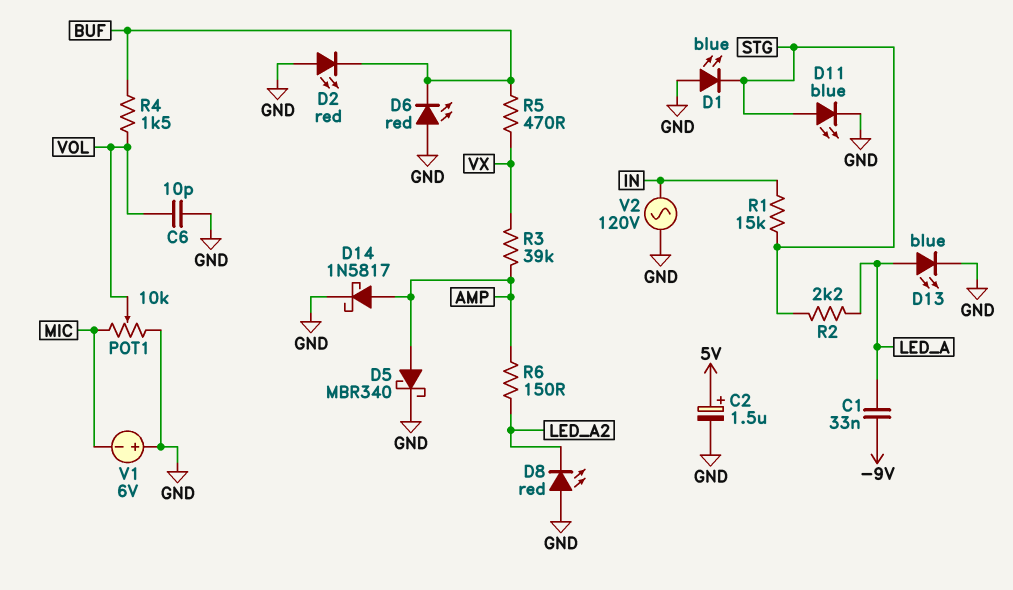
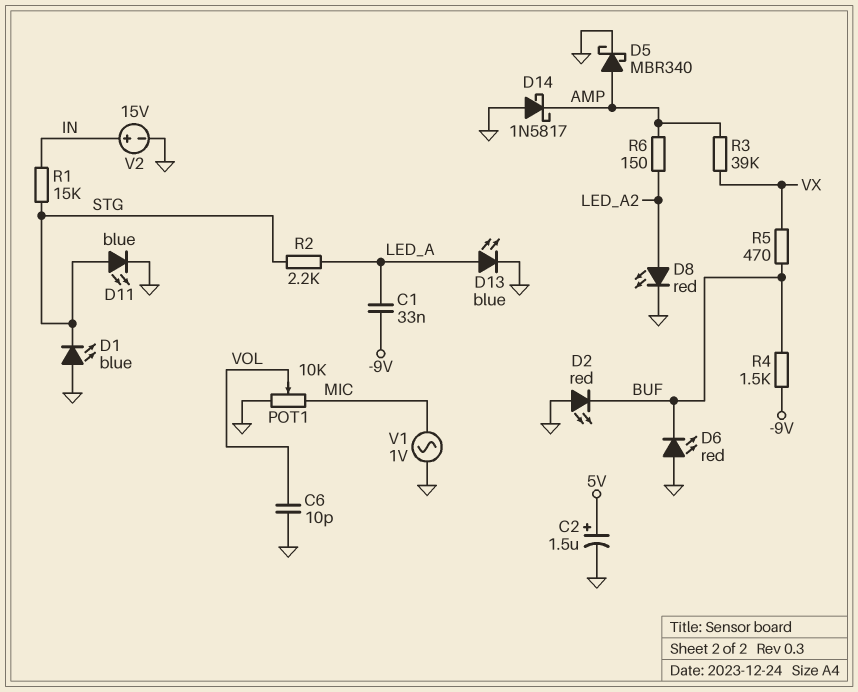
D8: LED red (A GND, K LED_A2) -> LED red (A LED_A2, K GND)
D14: schottky 1N5817 (A AMP, K GND) -> schottky 1N5817 (A GND, K AMP)
R4: 1.5k (BUF, VOL) -> 1.5k (-9V, BUF)
V1: 6V (plus GND, minus MIC) -> AC 1V (GND, MIC)
V2: AC 120V (GND, IN) -> 15V (plus IN, minus GND)

